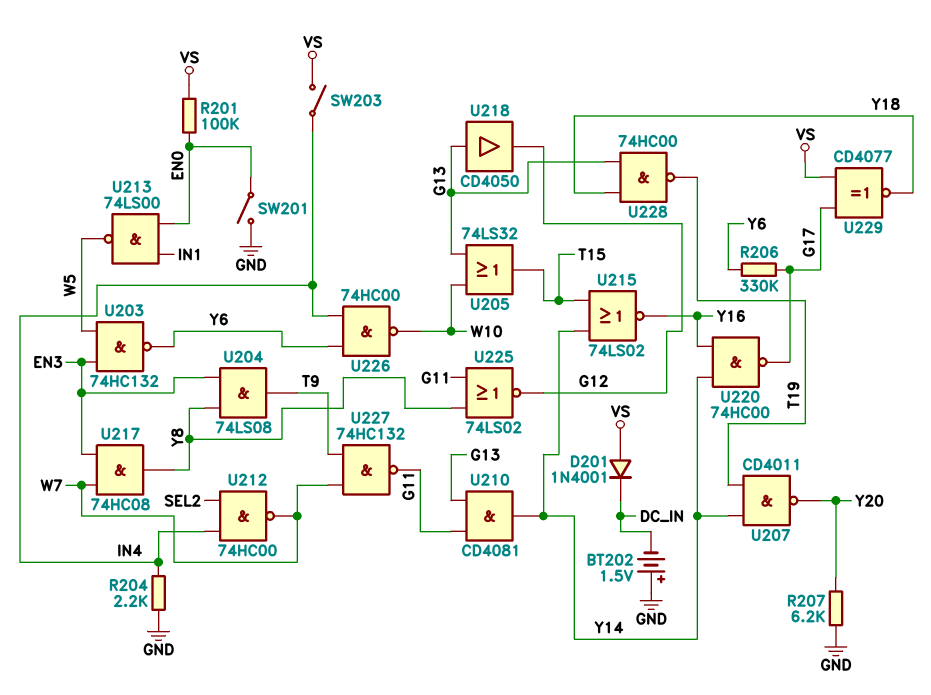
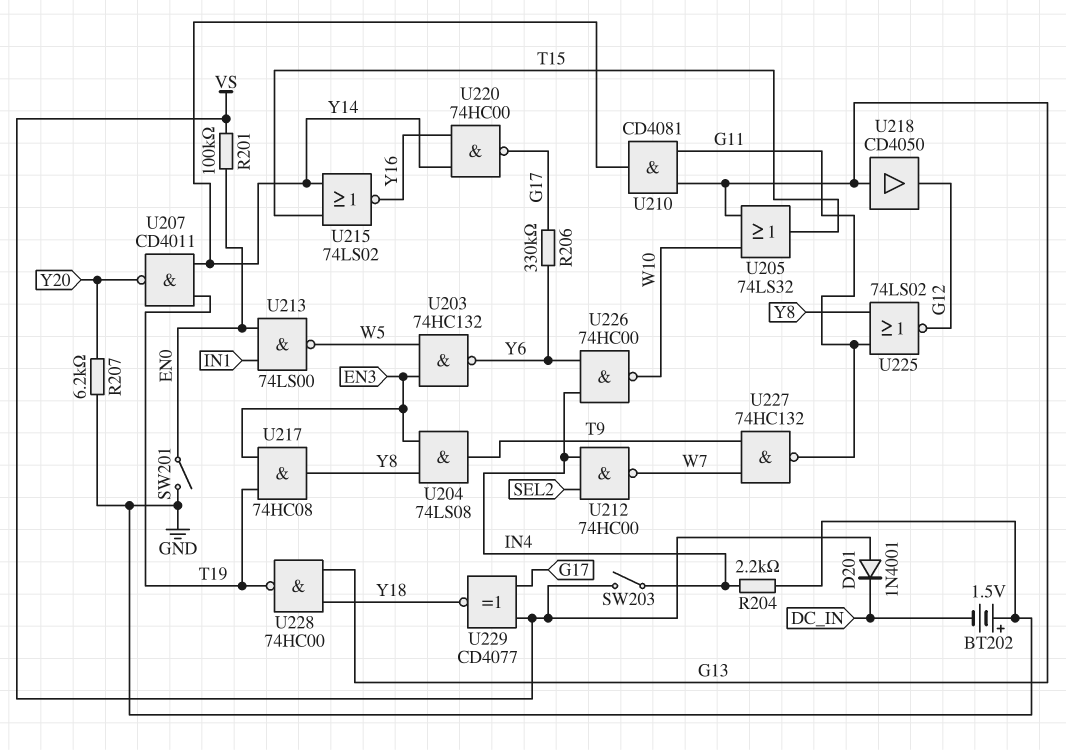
U217: AND 74HC08 (in EN3, in W7, out Y8) -> AND 74HC08 (in EN3, in T19, out Y8)

